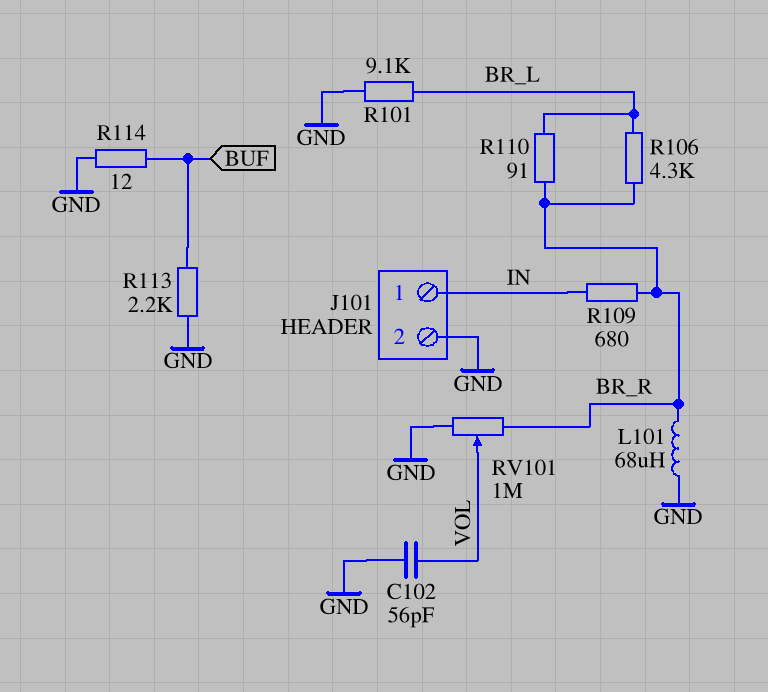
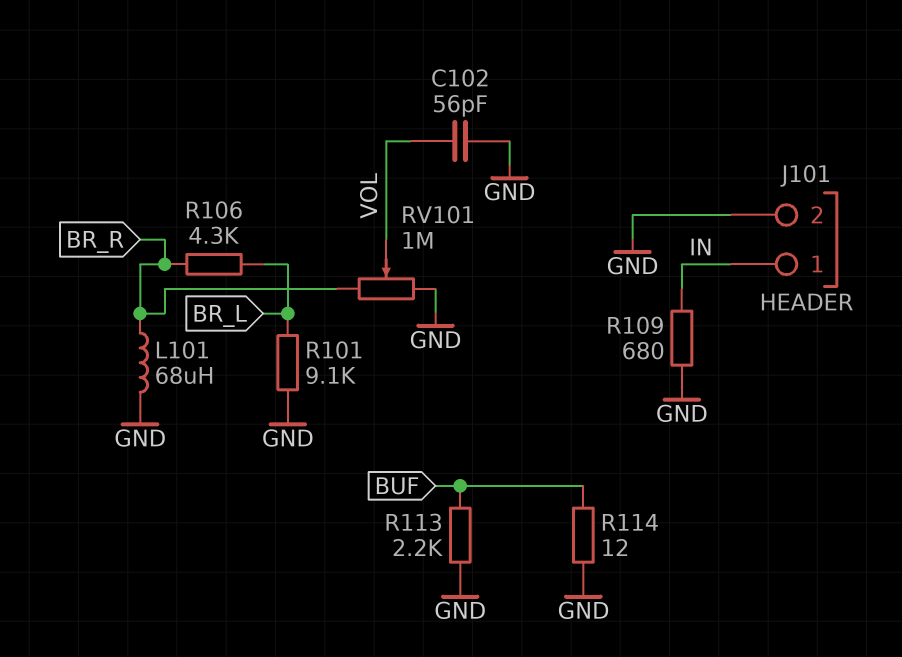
R109: 680 (BR_R, IN) -> 680 (GND, IN)
R110: 91 (BR_L, BR_R) -> none

